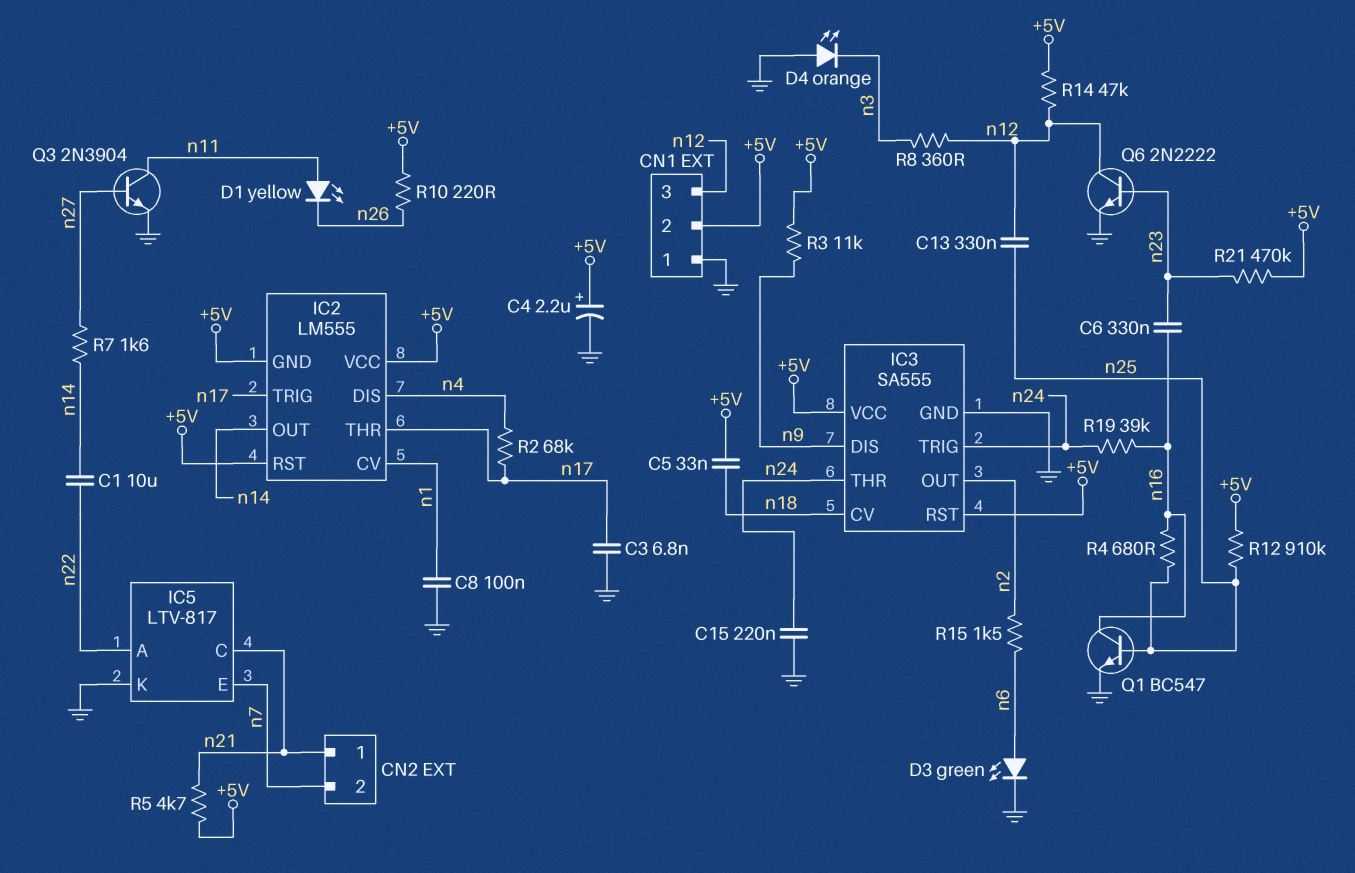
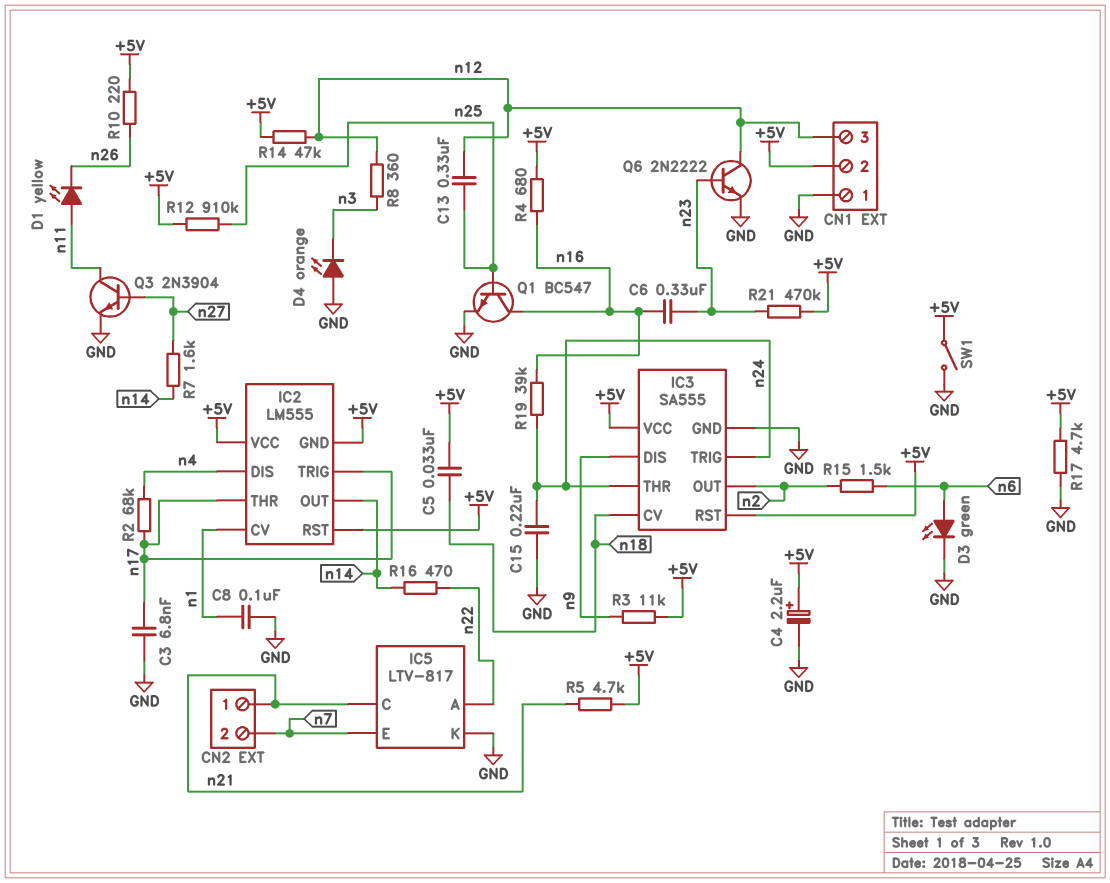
C1: 10uF (n14, n22) -> none
R4: 680 (n16, n25) -> 680 (+5V, n16)
R16: none -> 470 (n14, n22)
R17: none -> 4.7k (+5V, GND)
SW1: none -> switch (+5V, GND)

